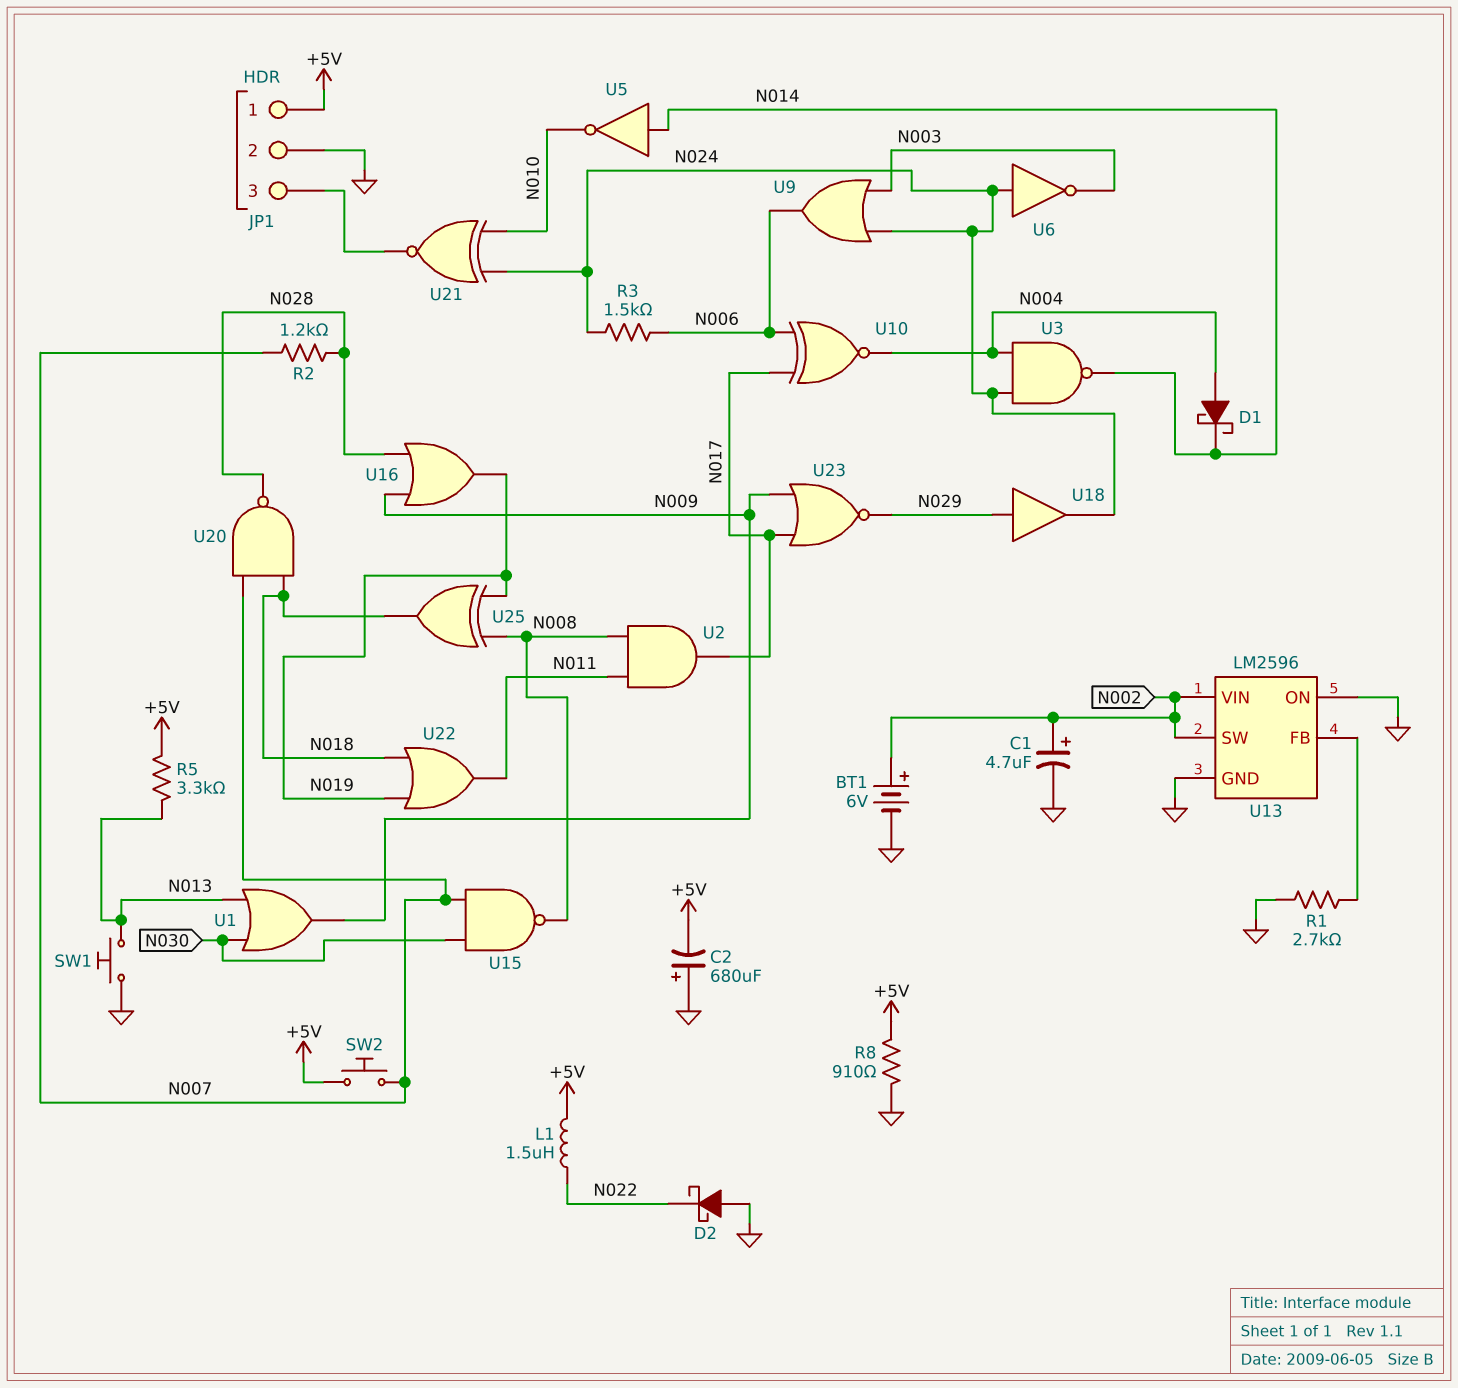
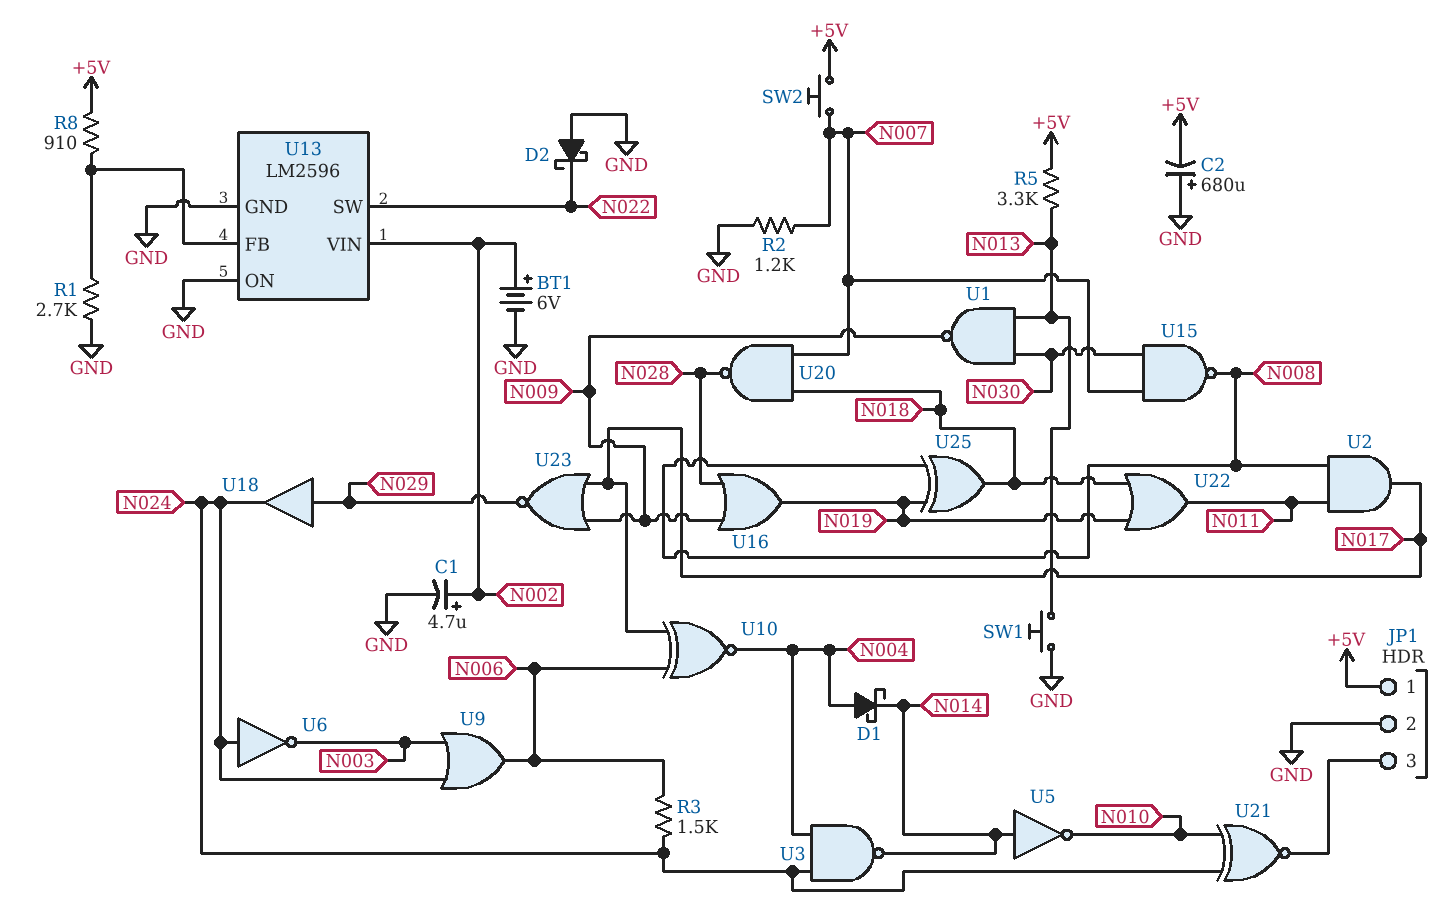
L1: 1.5uH (+5V, N022) -> none
R2: 1.2k (N007, N028) -> 1.2k (GND, N007)
R8: 910 (+5V, GND) -> 910 (+5V, U13/FB)
U1: OR (in N013, in N030, out N009) -> NAND (in N013, in N030, out N009)
U13 pin SW: N002 -> N022

